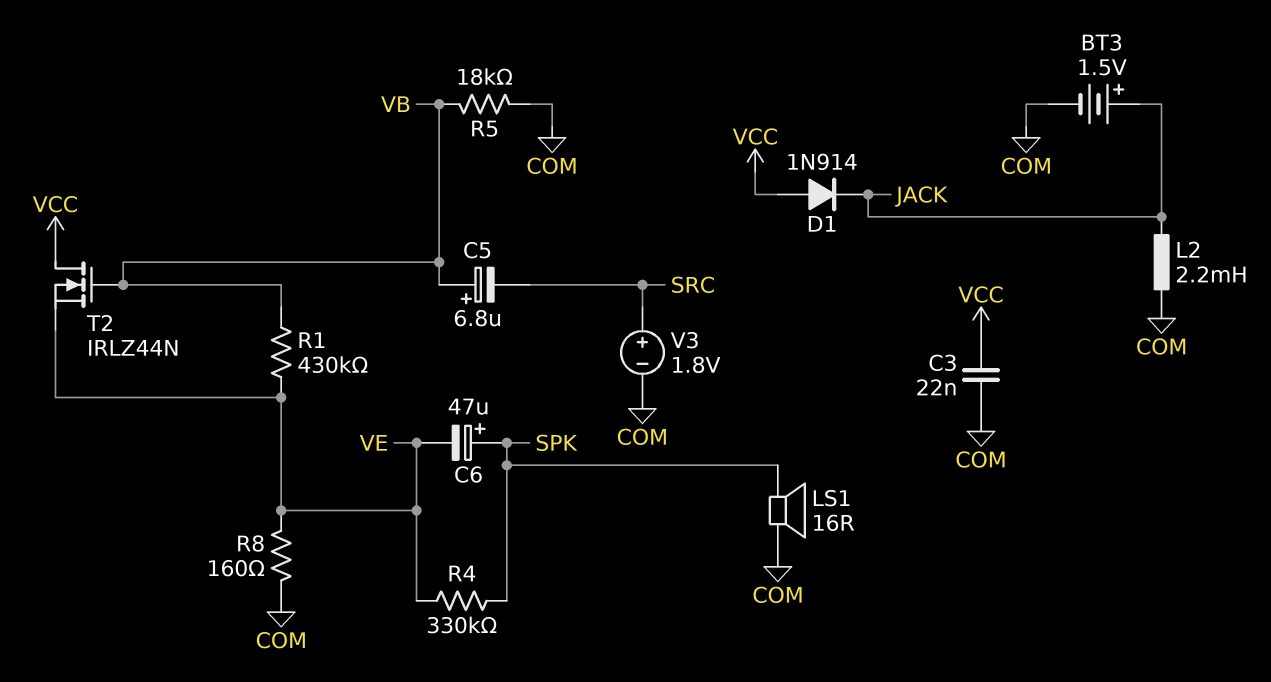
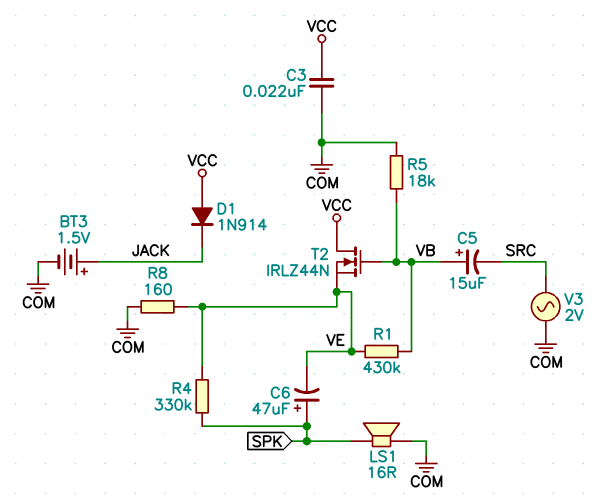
C5: 6.8uF (plus VB, minus SRC) -> 15uF (plus VB, minus SRC)
L2: 2.2mH (COM, JACK) -> none
V3: 1.8V (plus SRC, minus COM) -> AC 2V (COM, SRC)

